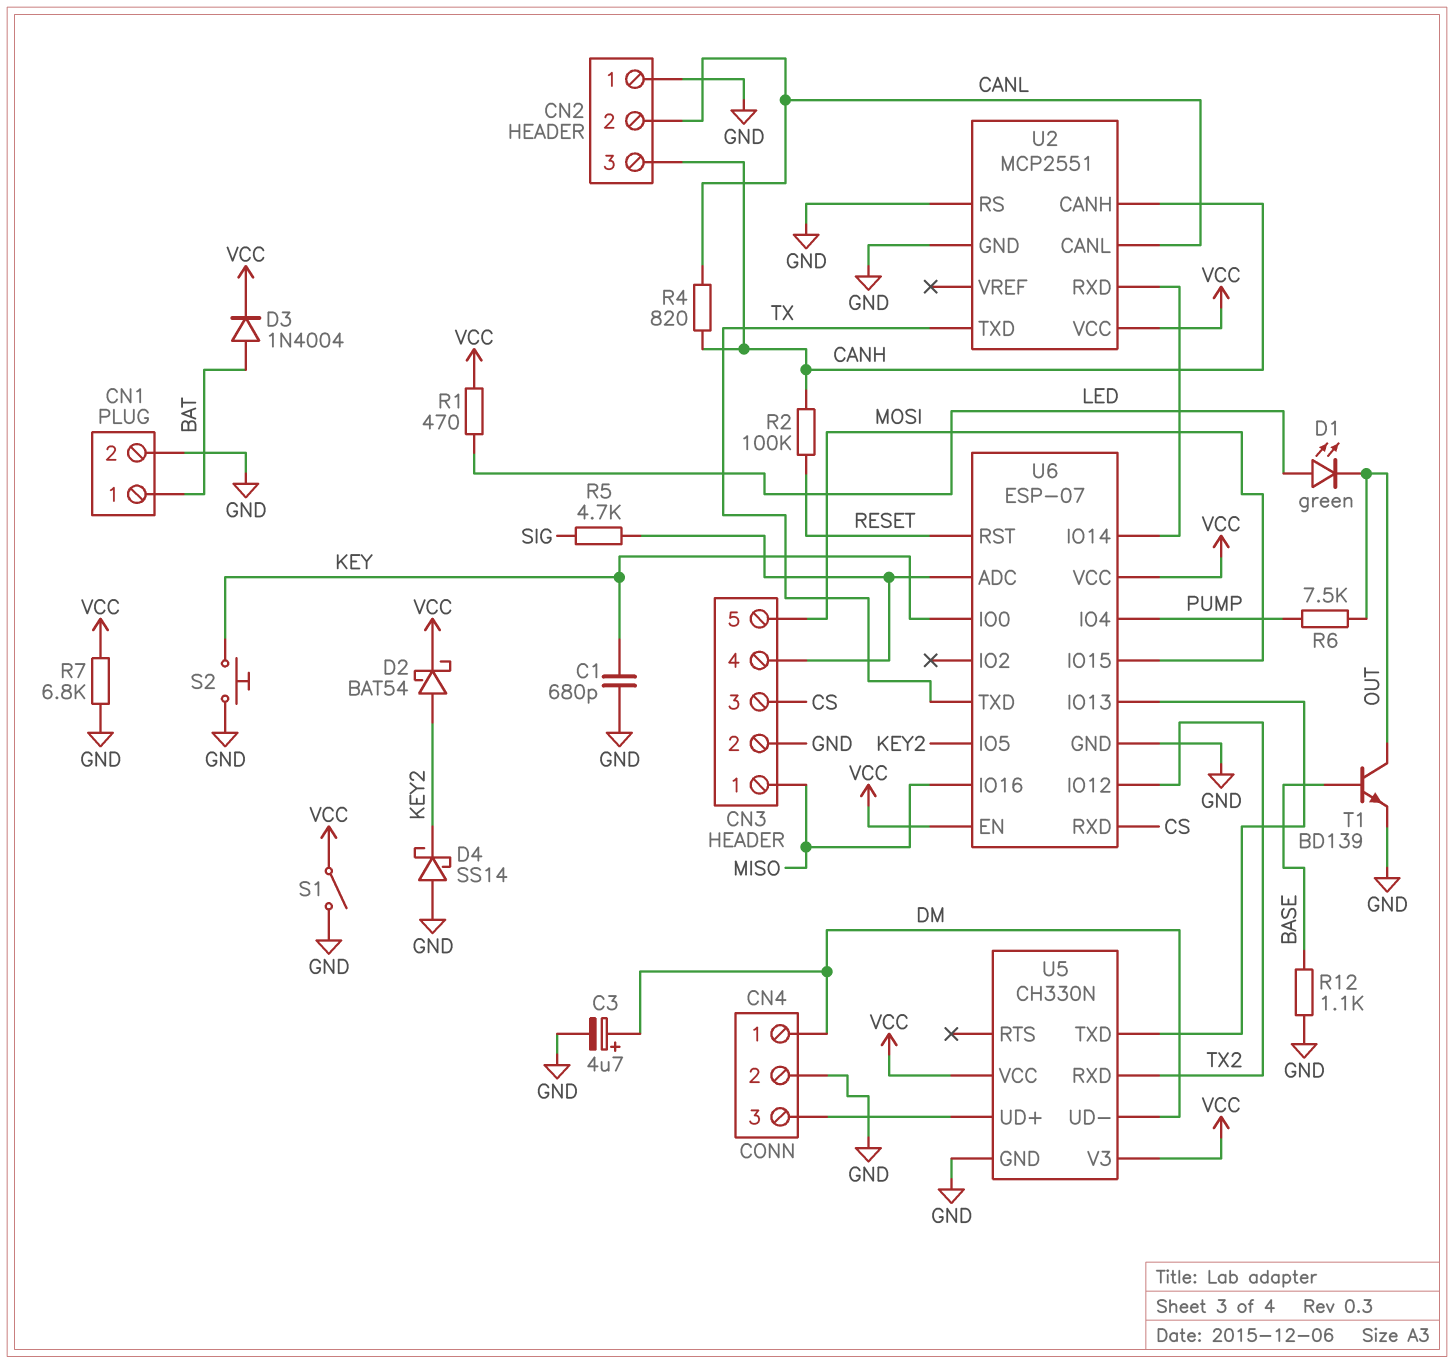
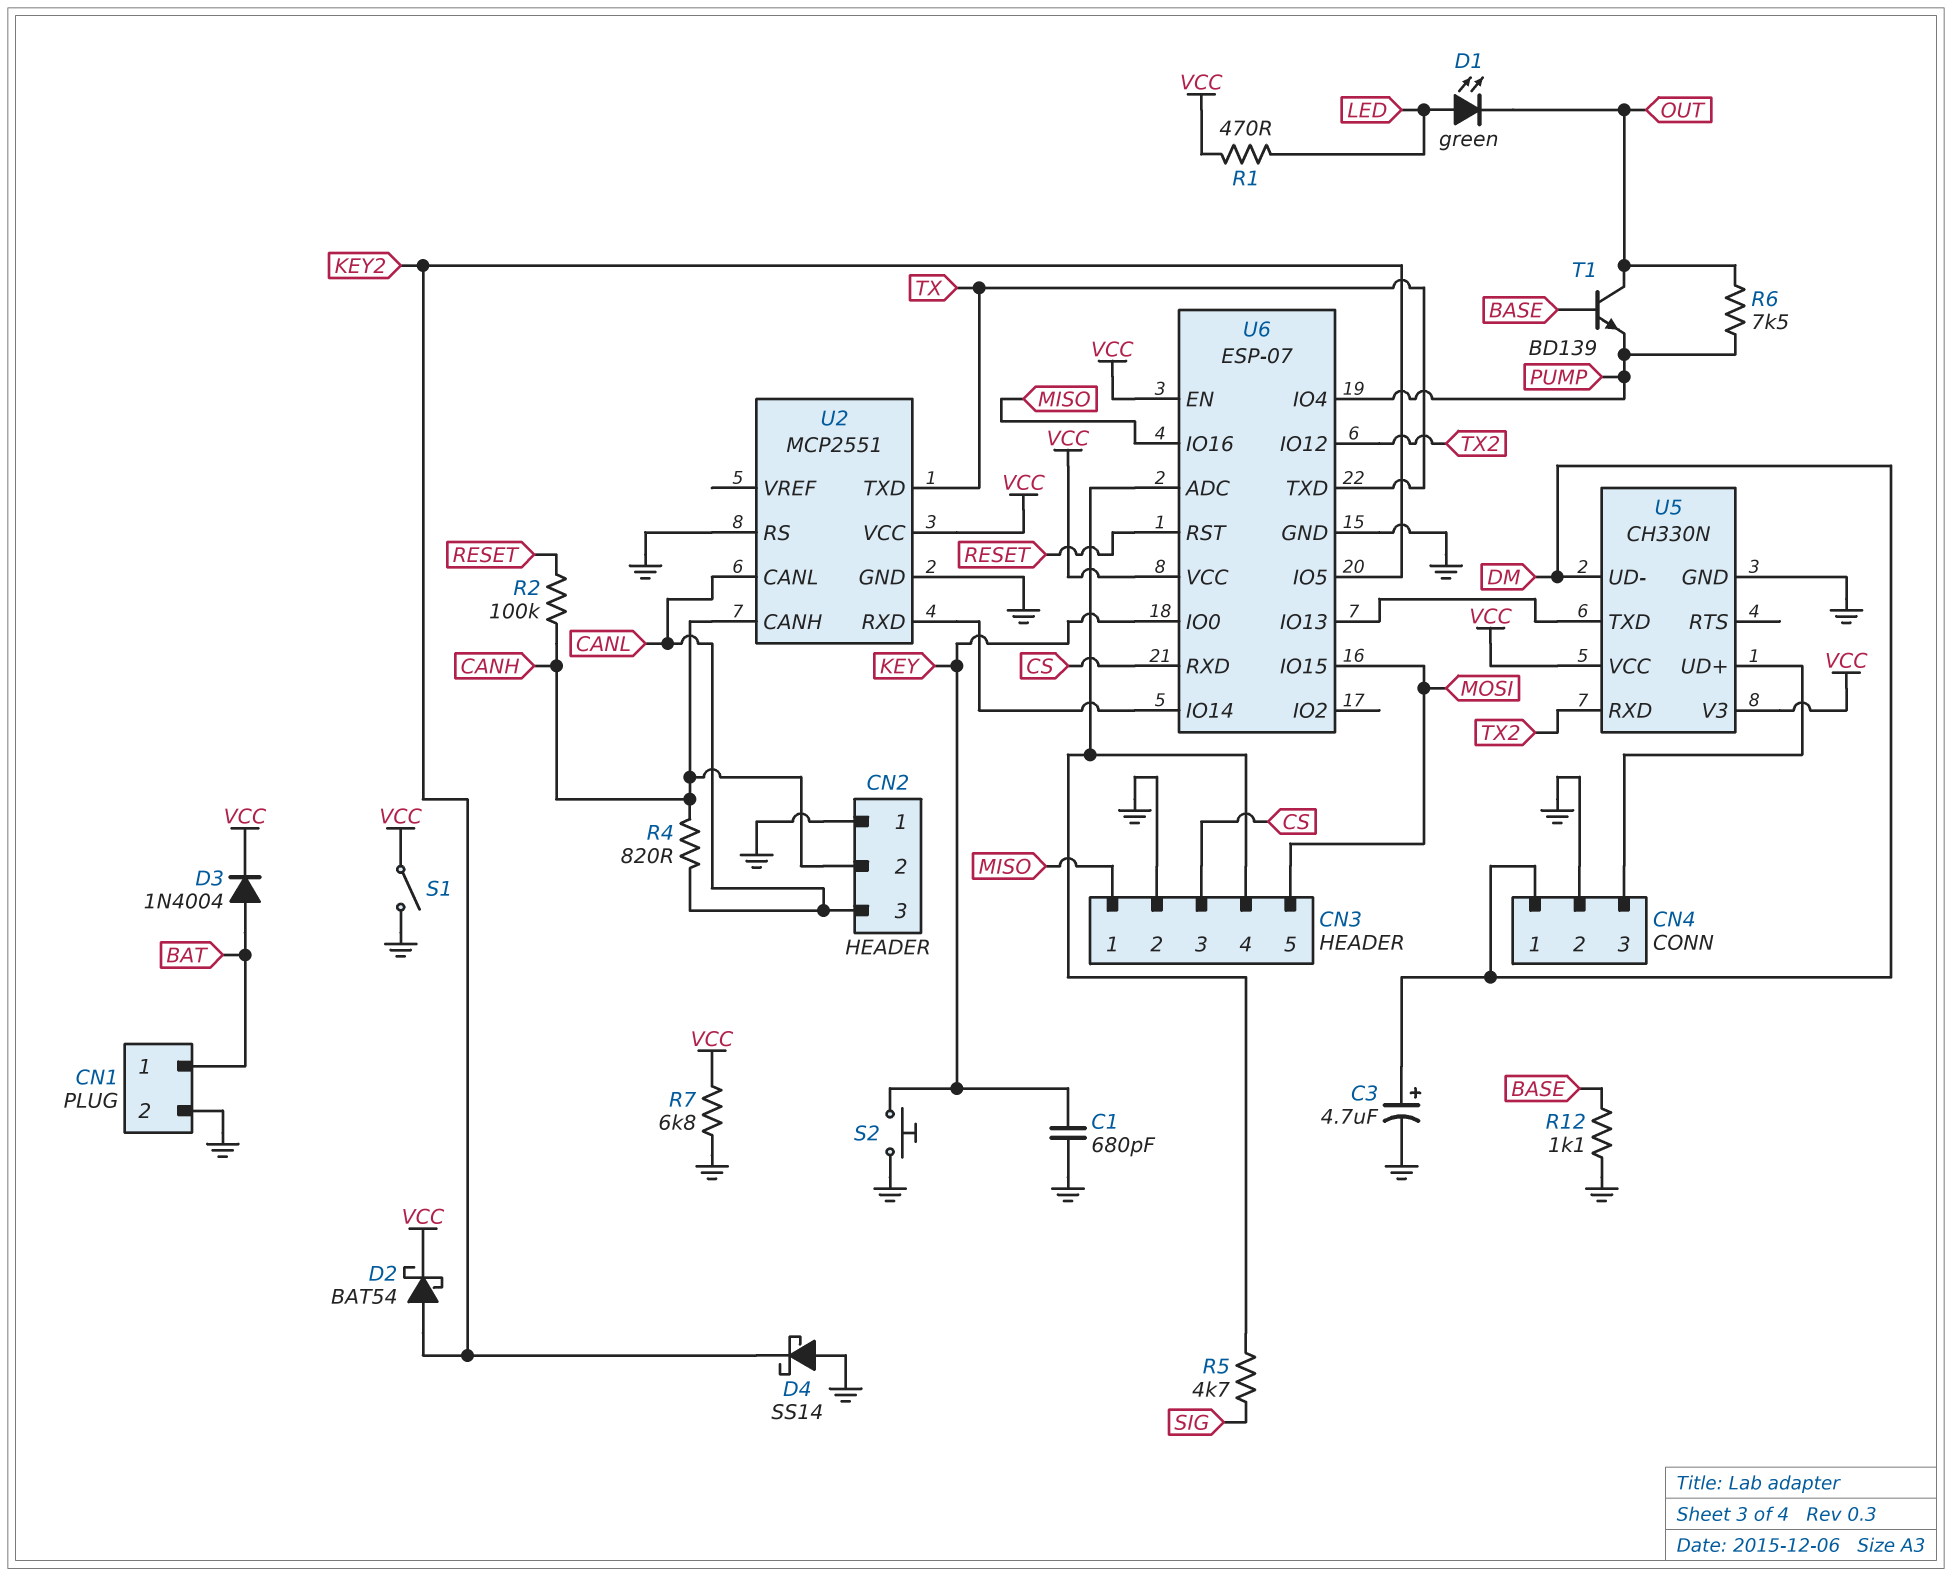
CN2 pin 2: CANL -> CANH
CN2 pin 3: CANH -> CANL
T1: NPN BD139 (B BASE, C OUT, E GND) -> NPN BD139 (B BASE, C OUT, E PUMP)

